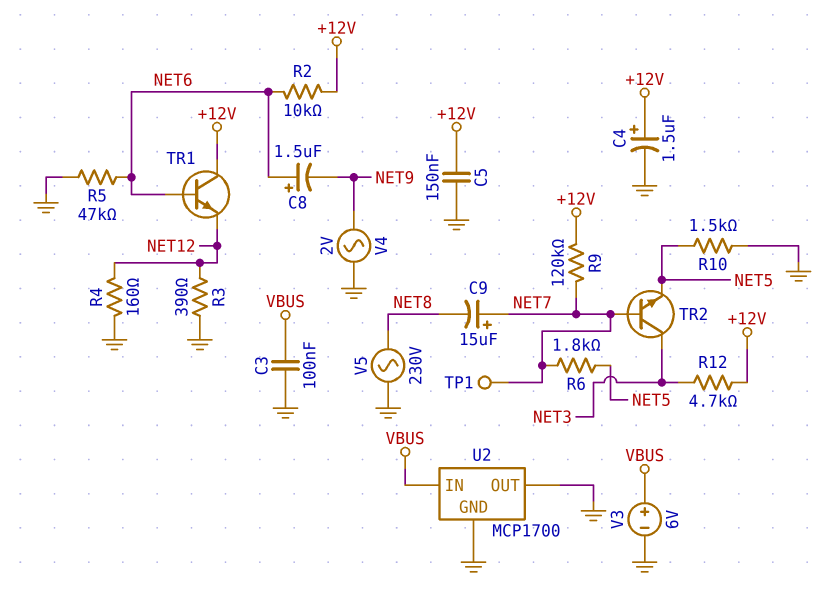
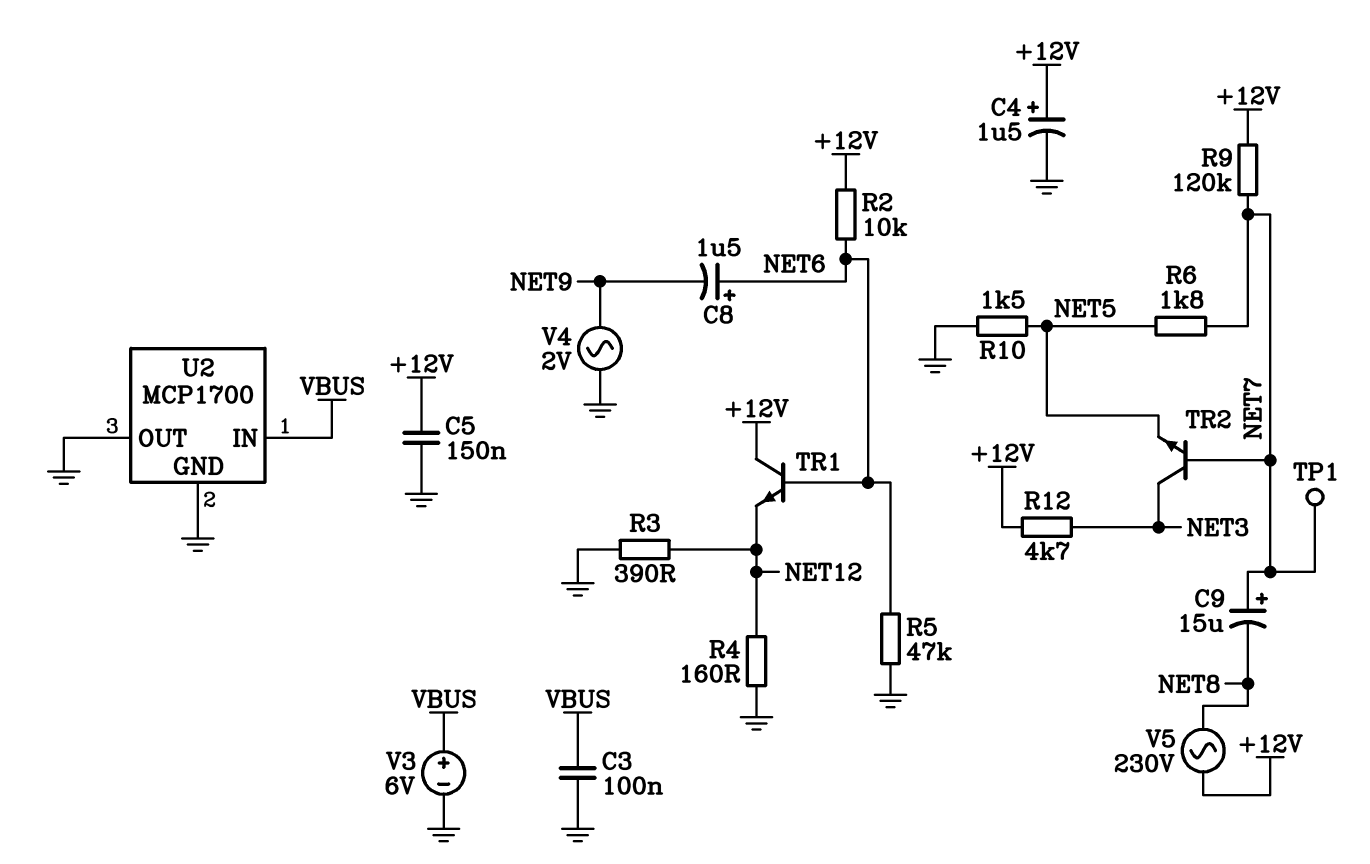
V5: AC 230V (GND, NET8) -> AC 230V (+12V, NET8)

